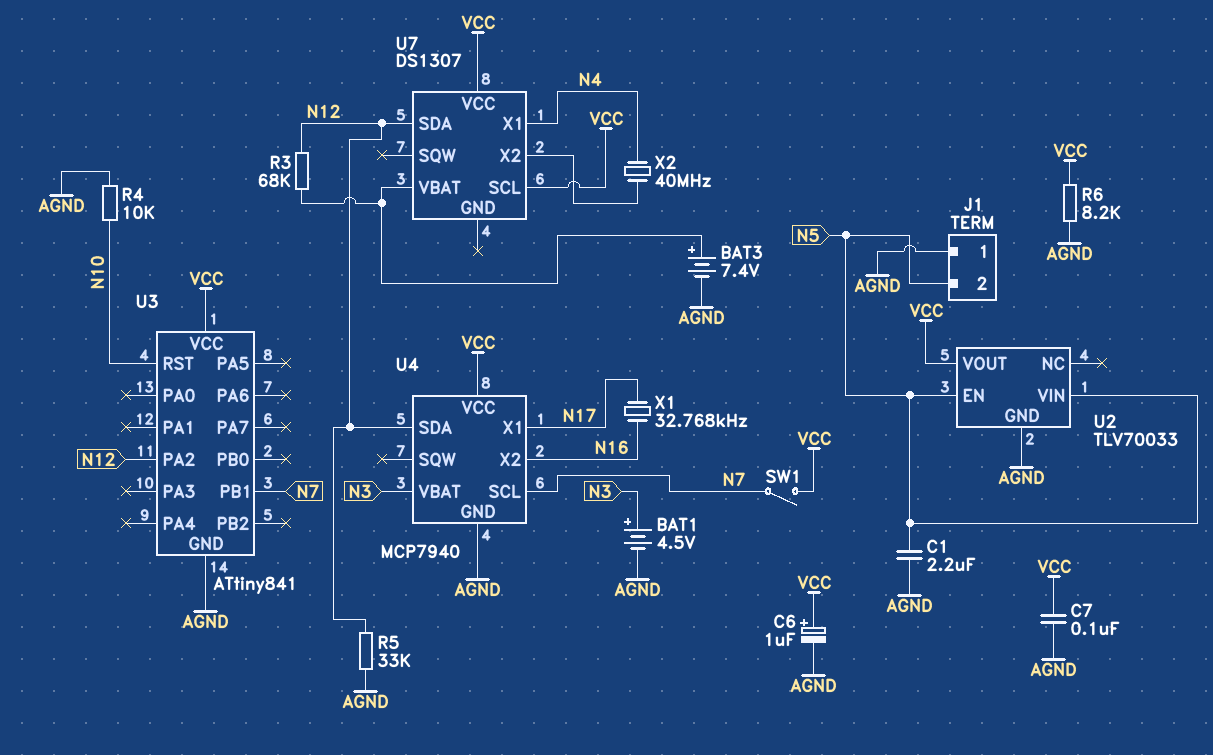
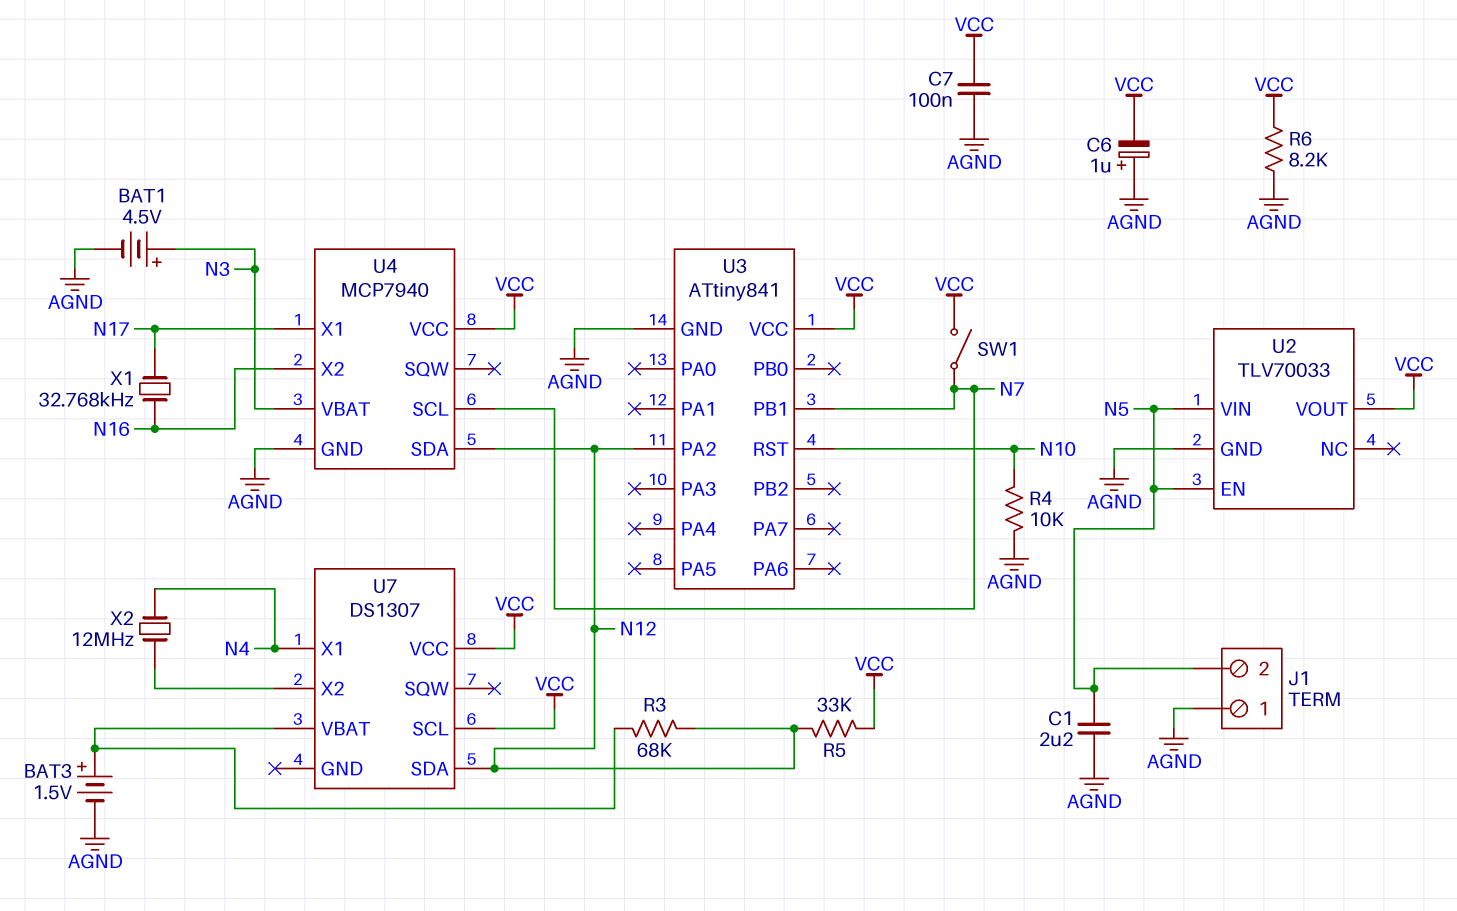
BAT3: 7.4V (plus U7/VBAT, minus AGND) -> 1.5V (plus U7/VBAT, minus AGND)
C6: 1uF (plus VCC, minus AGND) -> 1uF (plus AGND, minus VCC)
R5: 33k (AGND, N12) -> 33k (N12, VCC)
X2: 40MHz (N4, U7/X2) -> 12MHz (N4, U7/X2)

